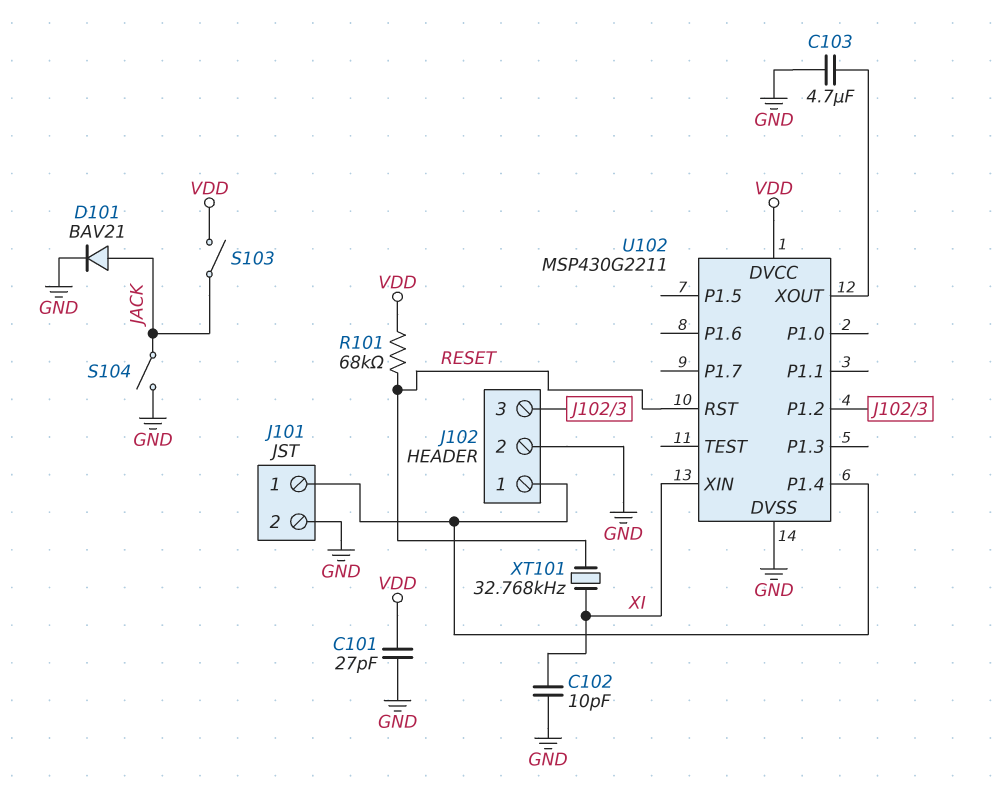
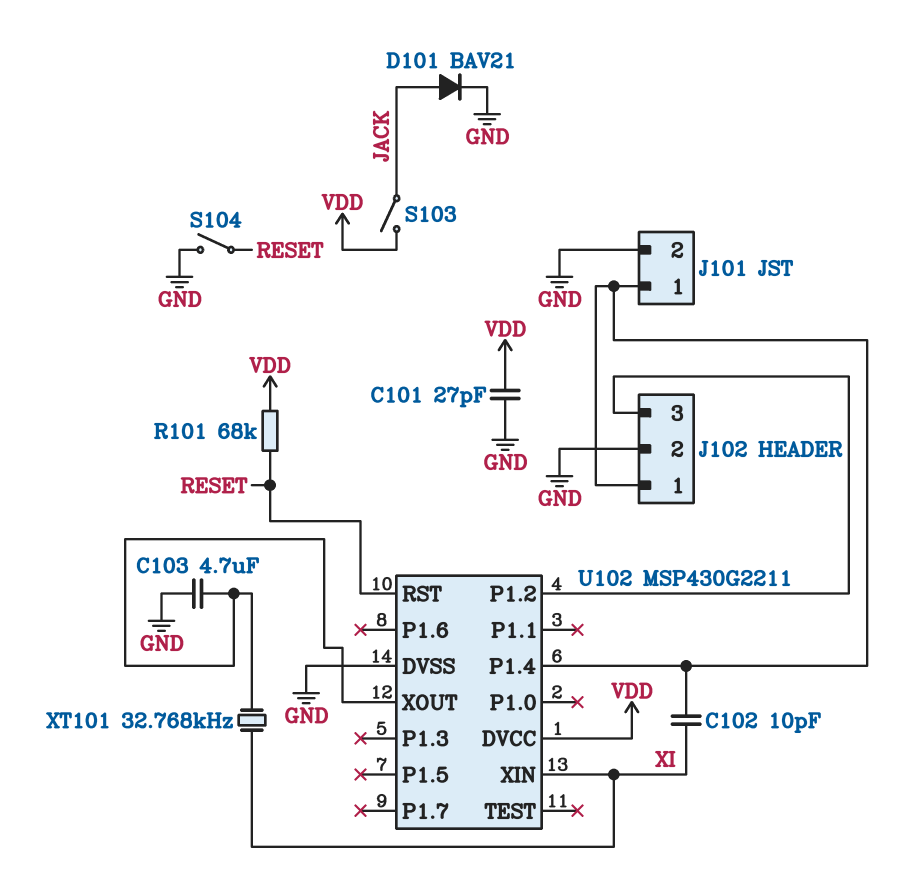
C102: 10pF (GND, XI) -> 10pF (J101/1, XI)
S104: switch (GND, JACK) -> switch (GND, RESET)
XT101: 32.768kHz (RESET, XI) -> 32.768kHz (U102/XOUT, XI)

